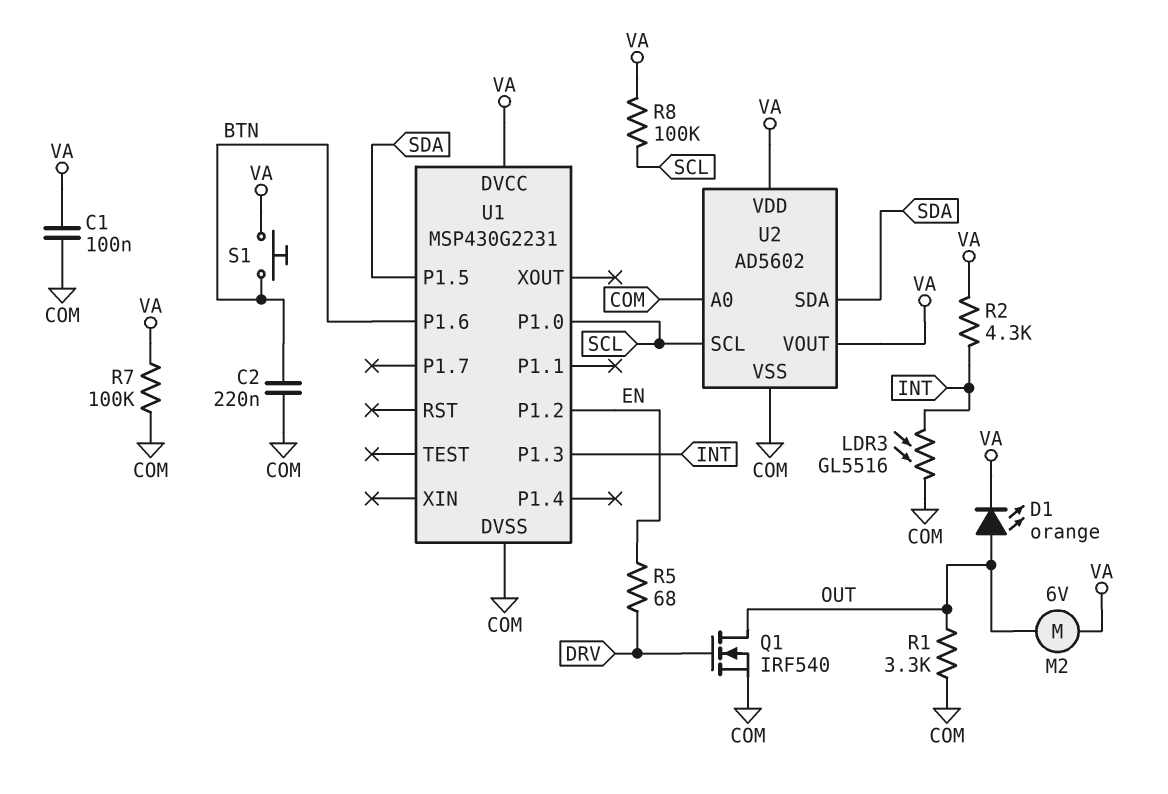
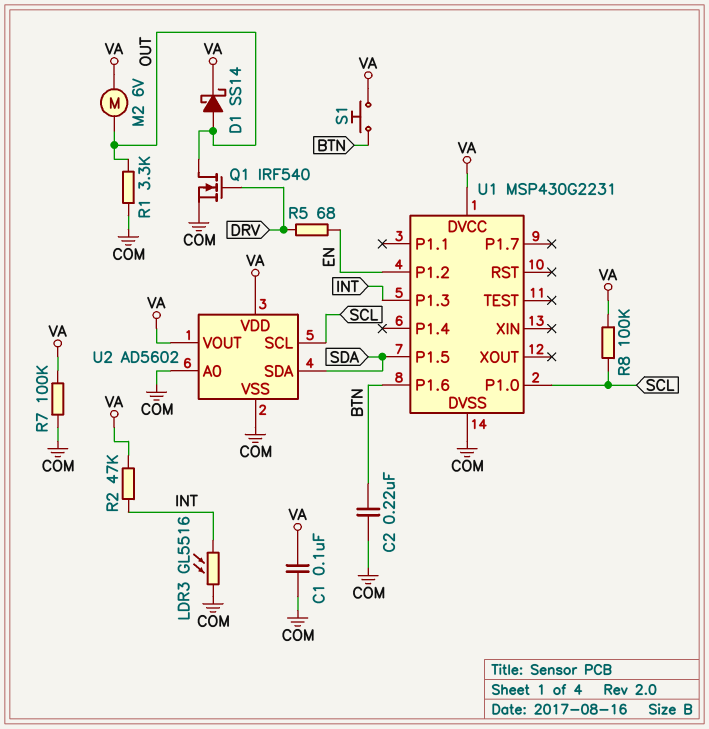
D1: LED orange (A OUT, K VA) -> schottky SS14 (A OUT, K VA)
R2: 4.3k (INT, VA) -> 47k (INT, VA)

